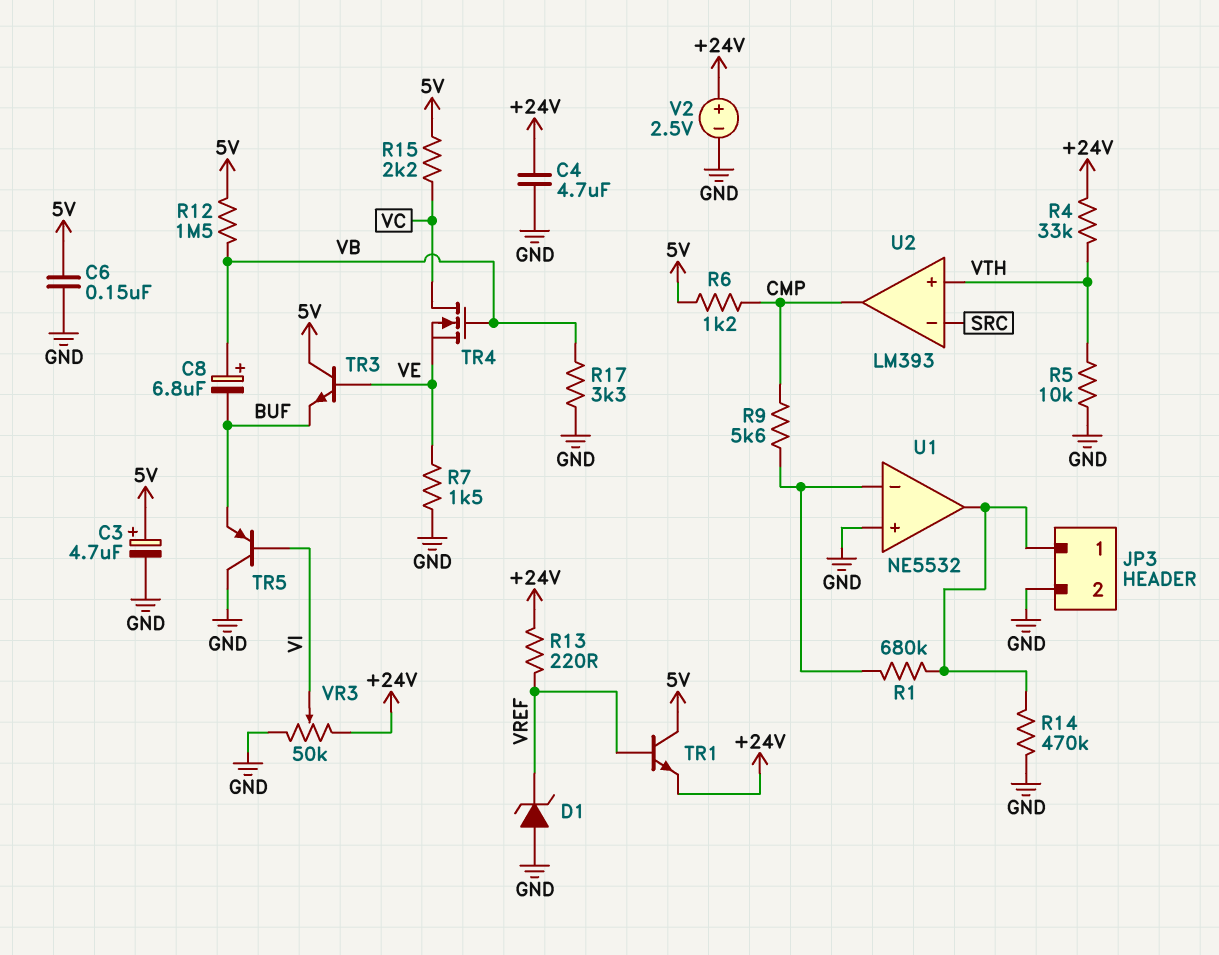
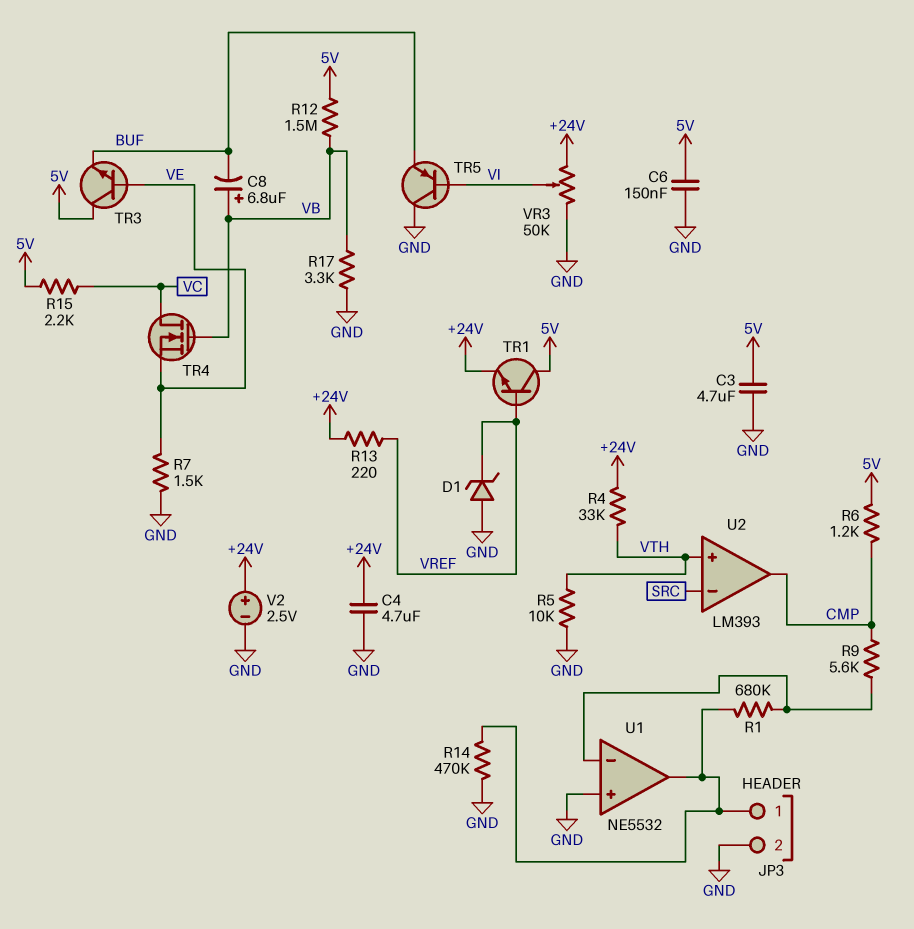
C3: 4.7uF (plus 5V, minus GND) -> 4.7uF (5V, GND)

